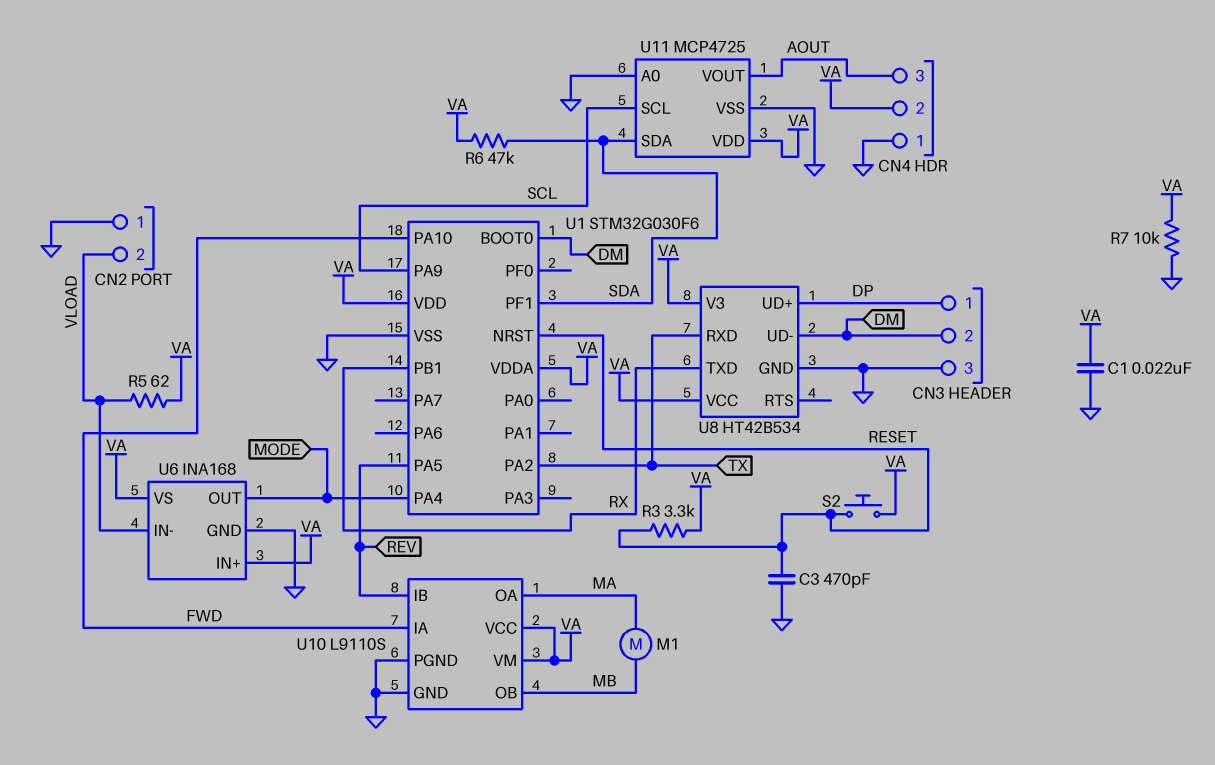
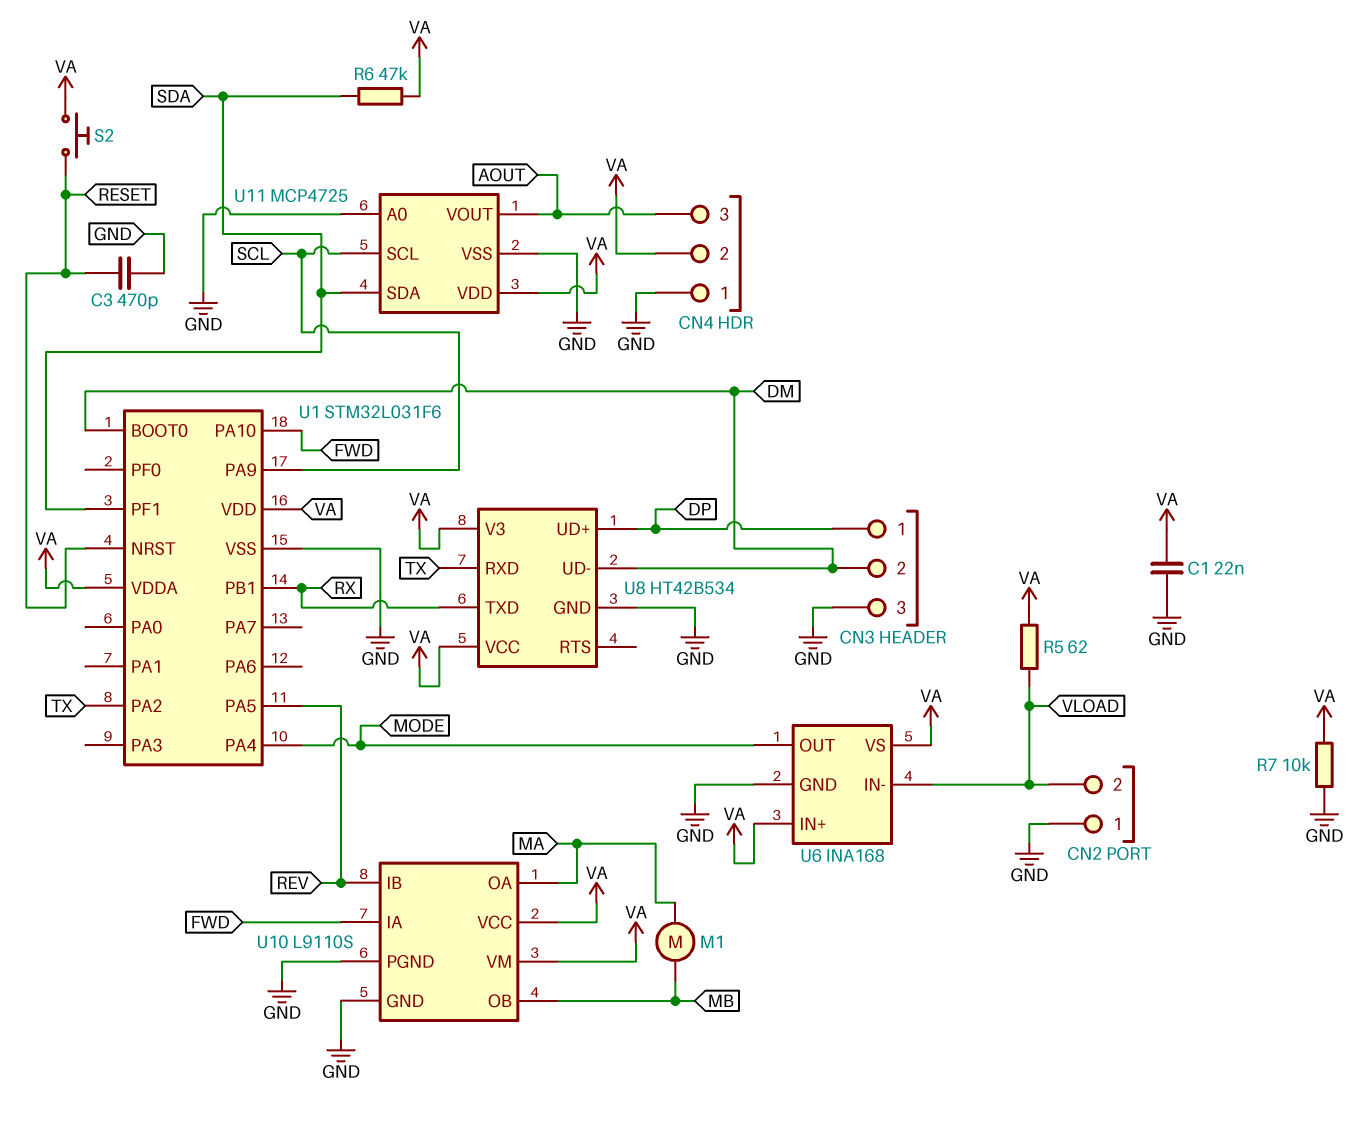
R3: 3.3k (RESET, VA) -> none
U1: STM32G030F6 -> STM32L031F6

